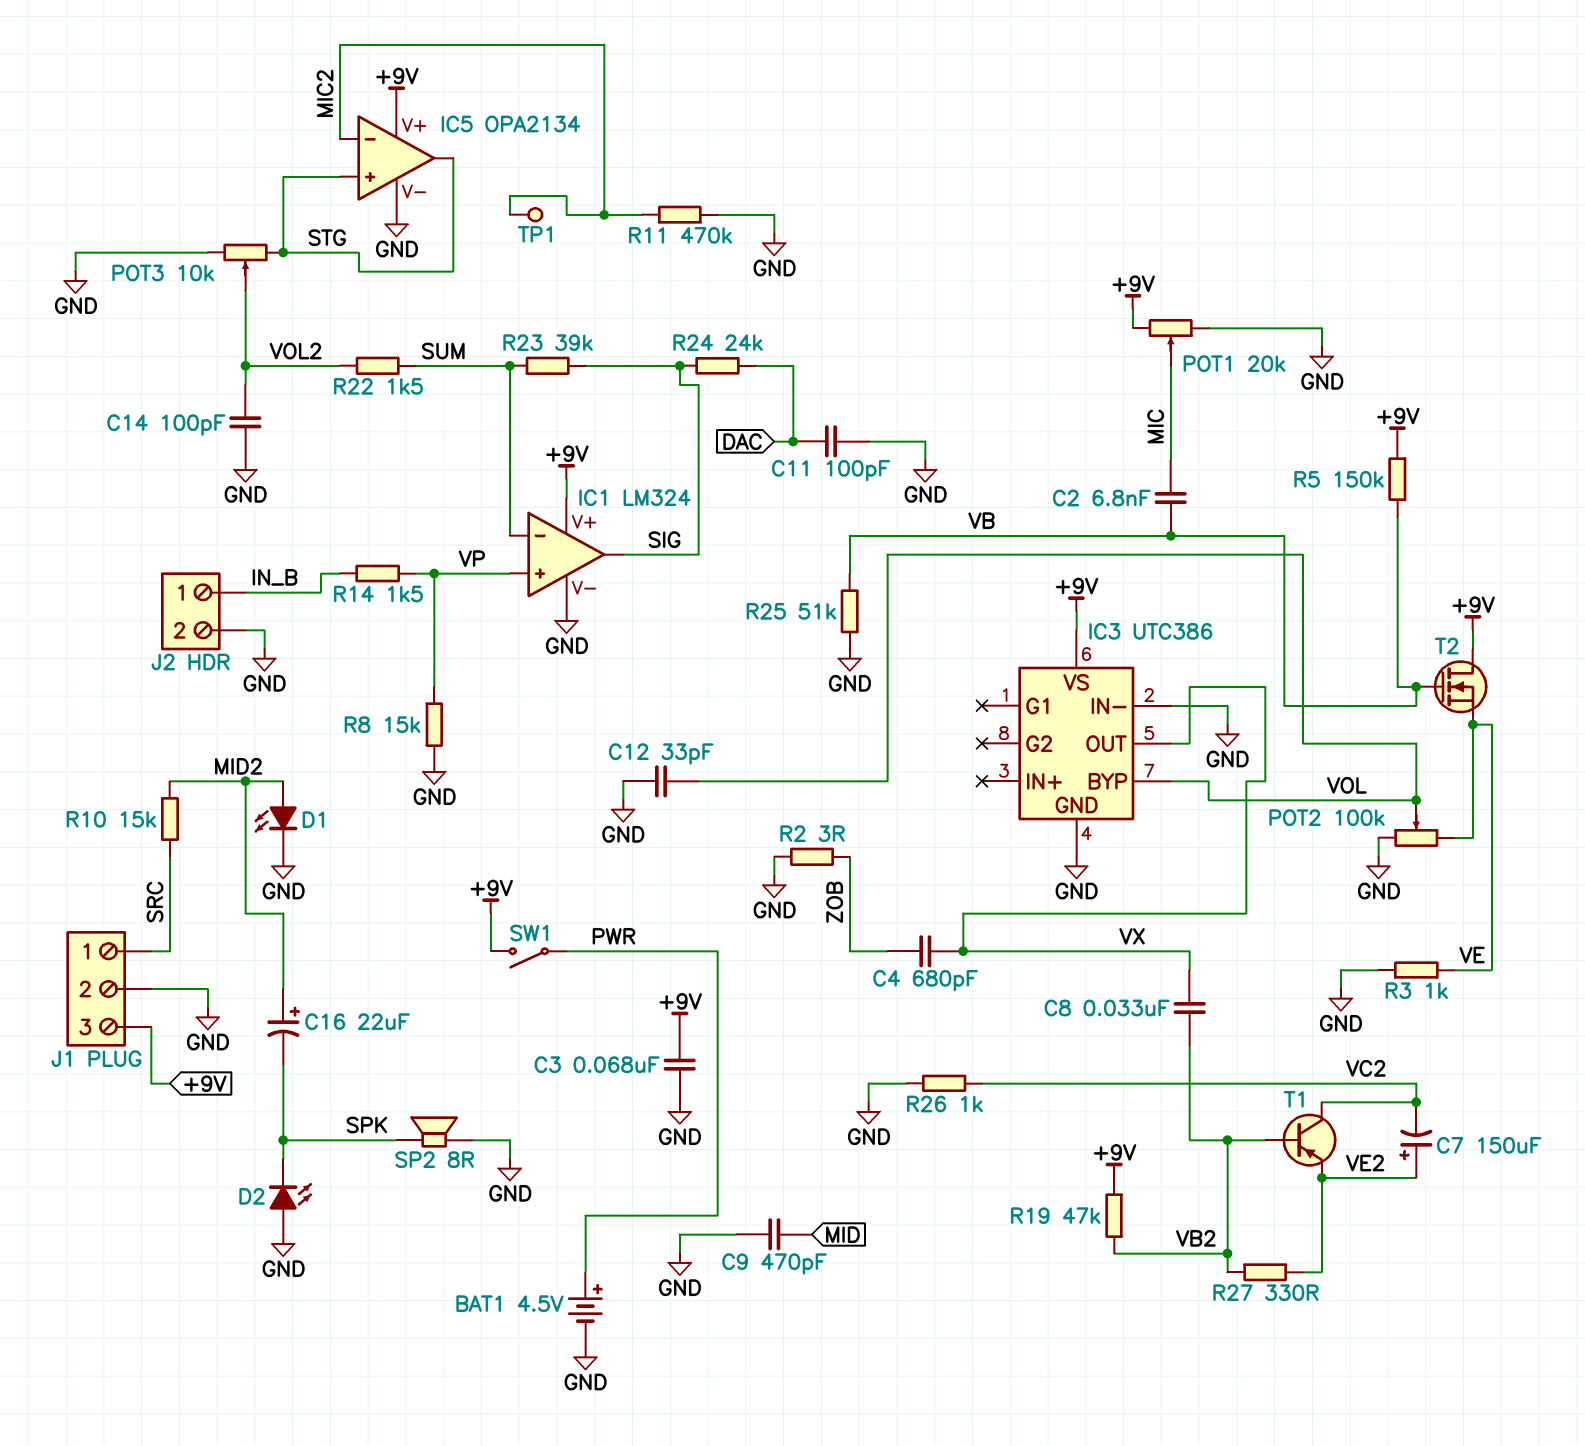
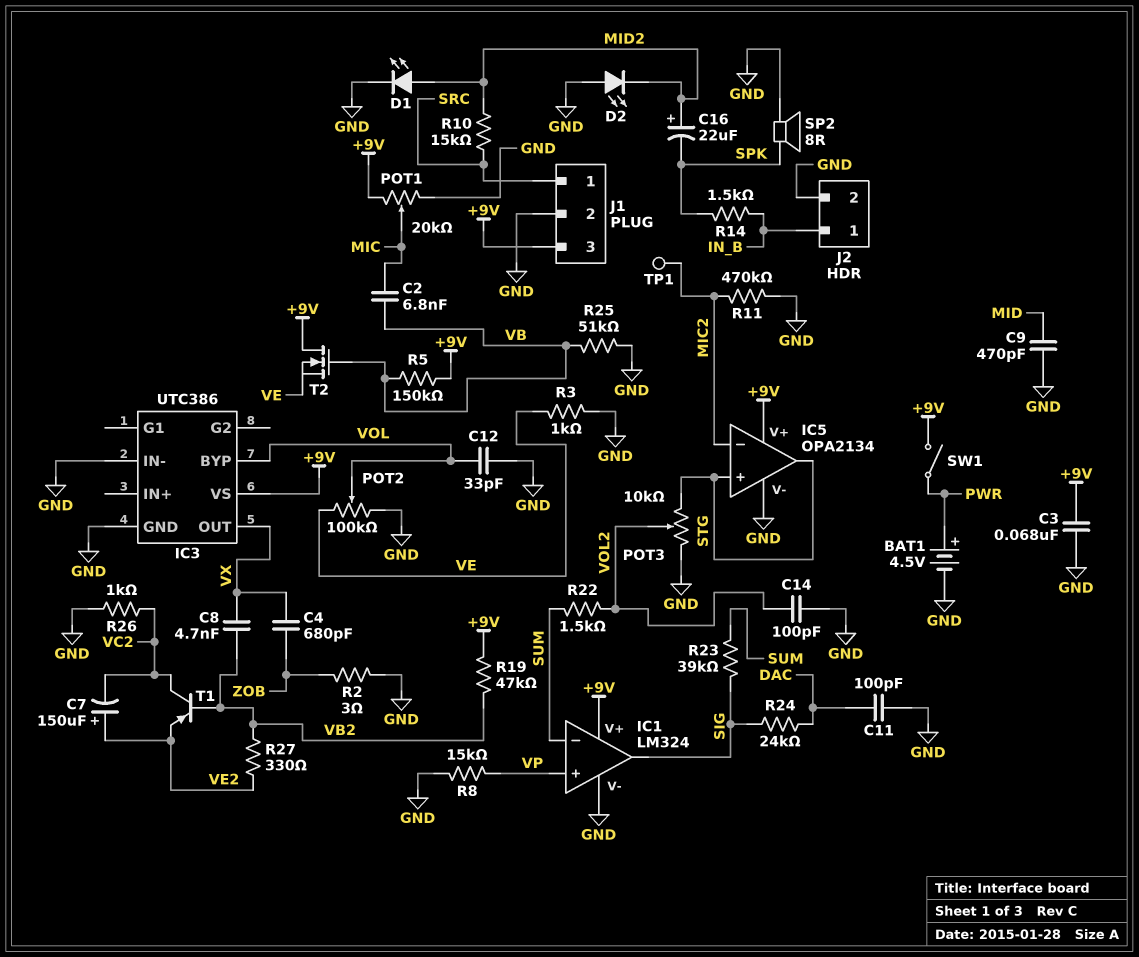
C8: 33nF (VB2, VX) -> 4.7nF (VB2, VX)
D2: LED (A GND, K SPK) -> LED (A GND, K MID2)
R14: 1.5k (IN_B, VP) -> 1.5k (IN_B, SPK)

